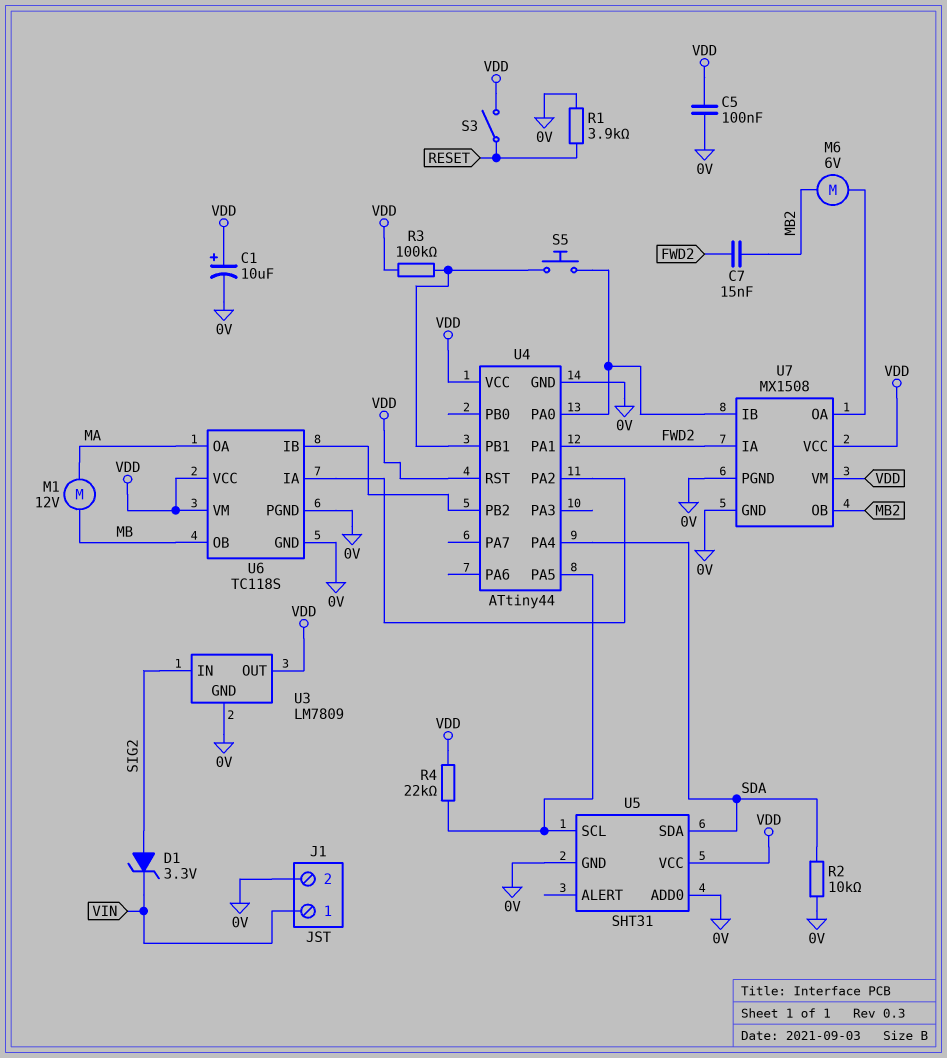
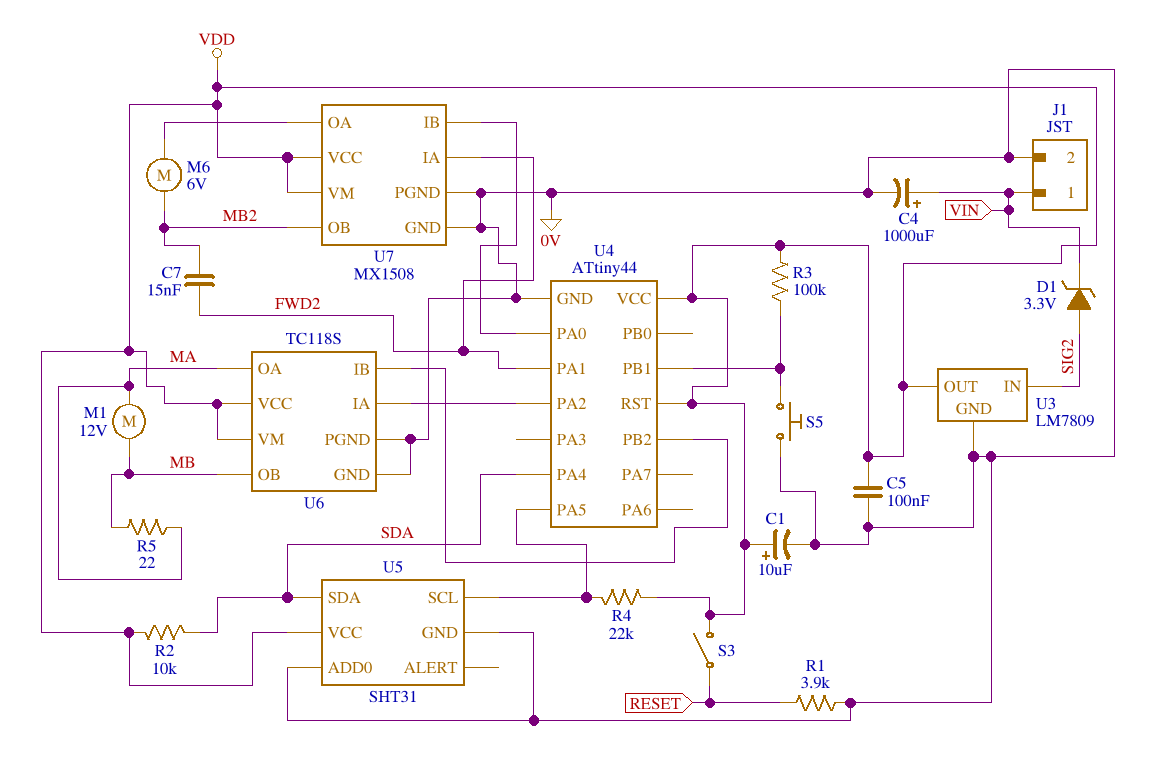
C4: none -> 1000uF (plus VIN, minus 0V)
R2: 10k (0V, SDA) -> 10k (SDA, VDD)
R5: none -> 22 (MA, MB)
S5: button (U4/PA0, U4/PB1) -> button (0V, U4/PB1)

